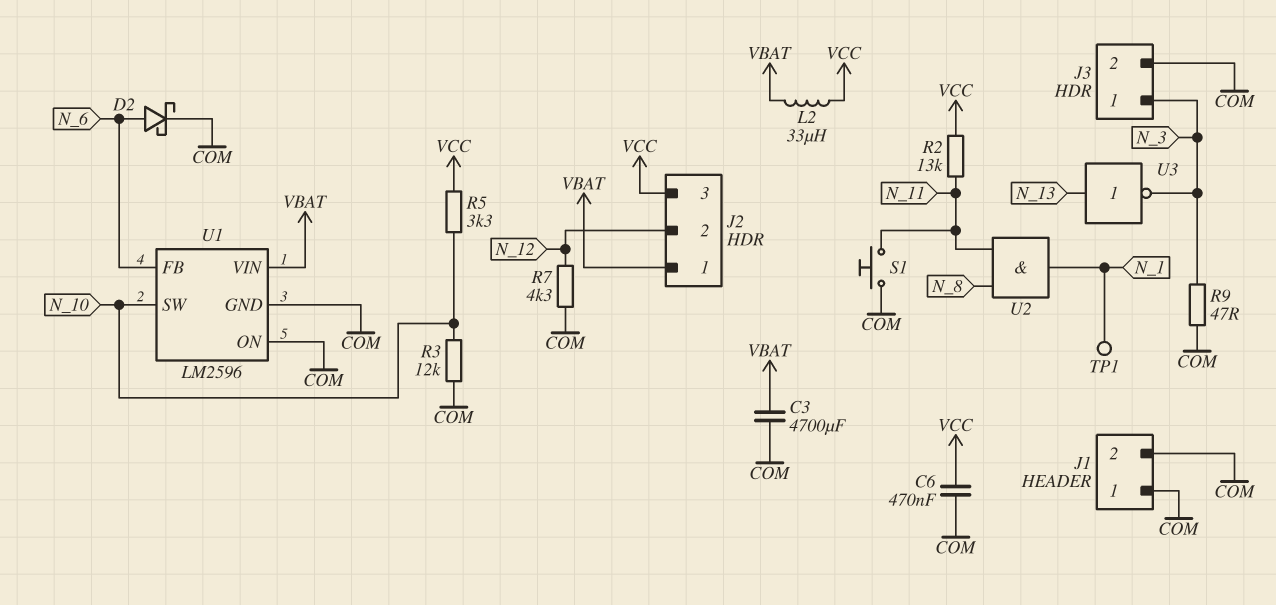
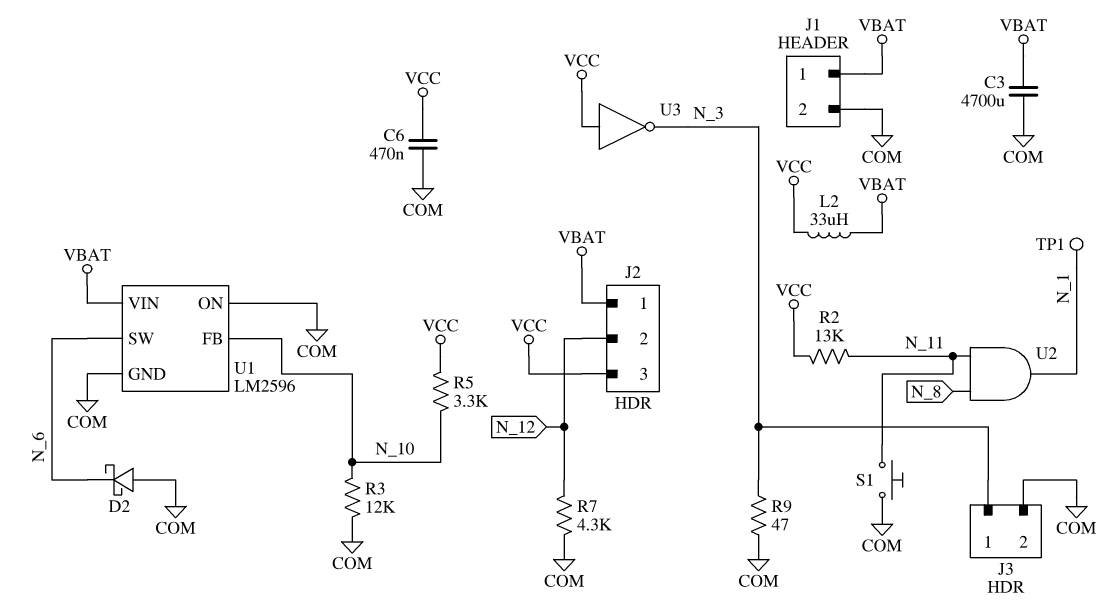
D2: schottky (A N_6, K COM) -> schottky (A COM, K N_6)
J1 pin 1: COM -> VBAT
U1 pin FB: N_6 -> N_10
U1 pin SW: N_10 -> N_6
U3: NOT (in N_13, out N_3) -> NOT (in VCC, out N_3)

